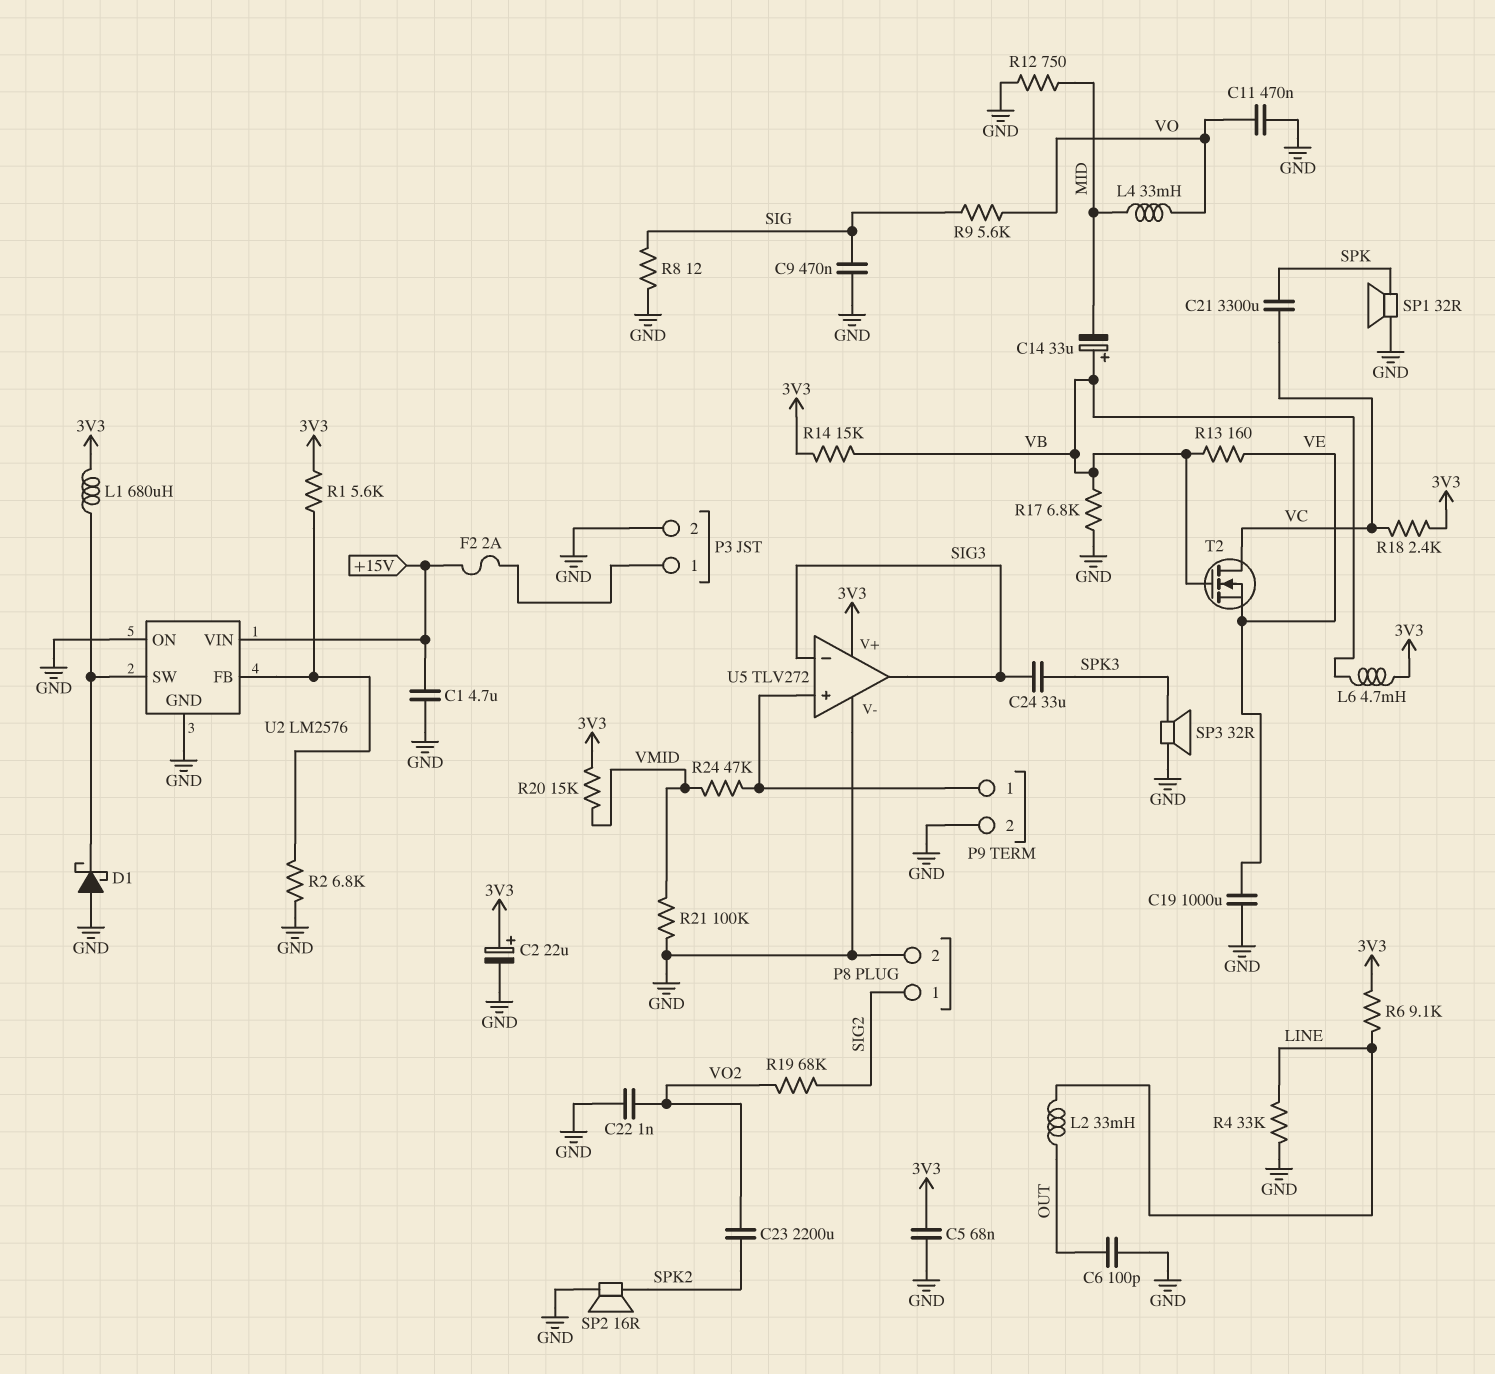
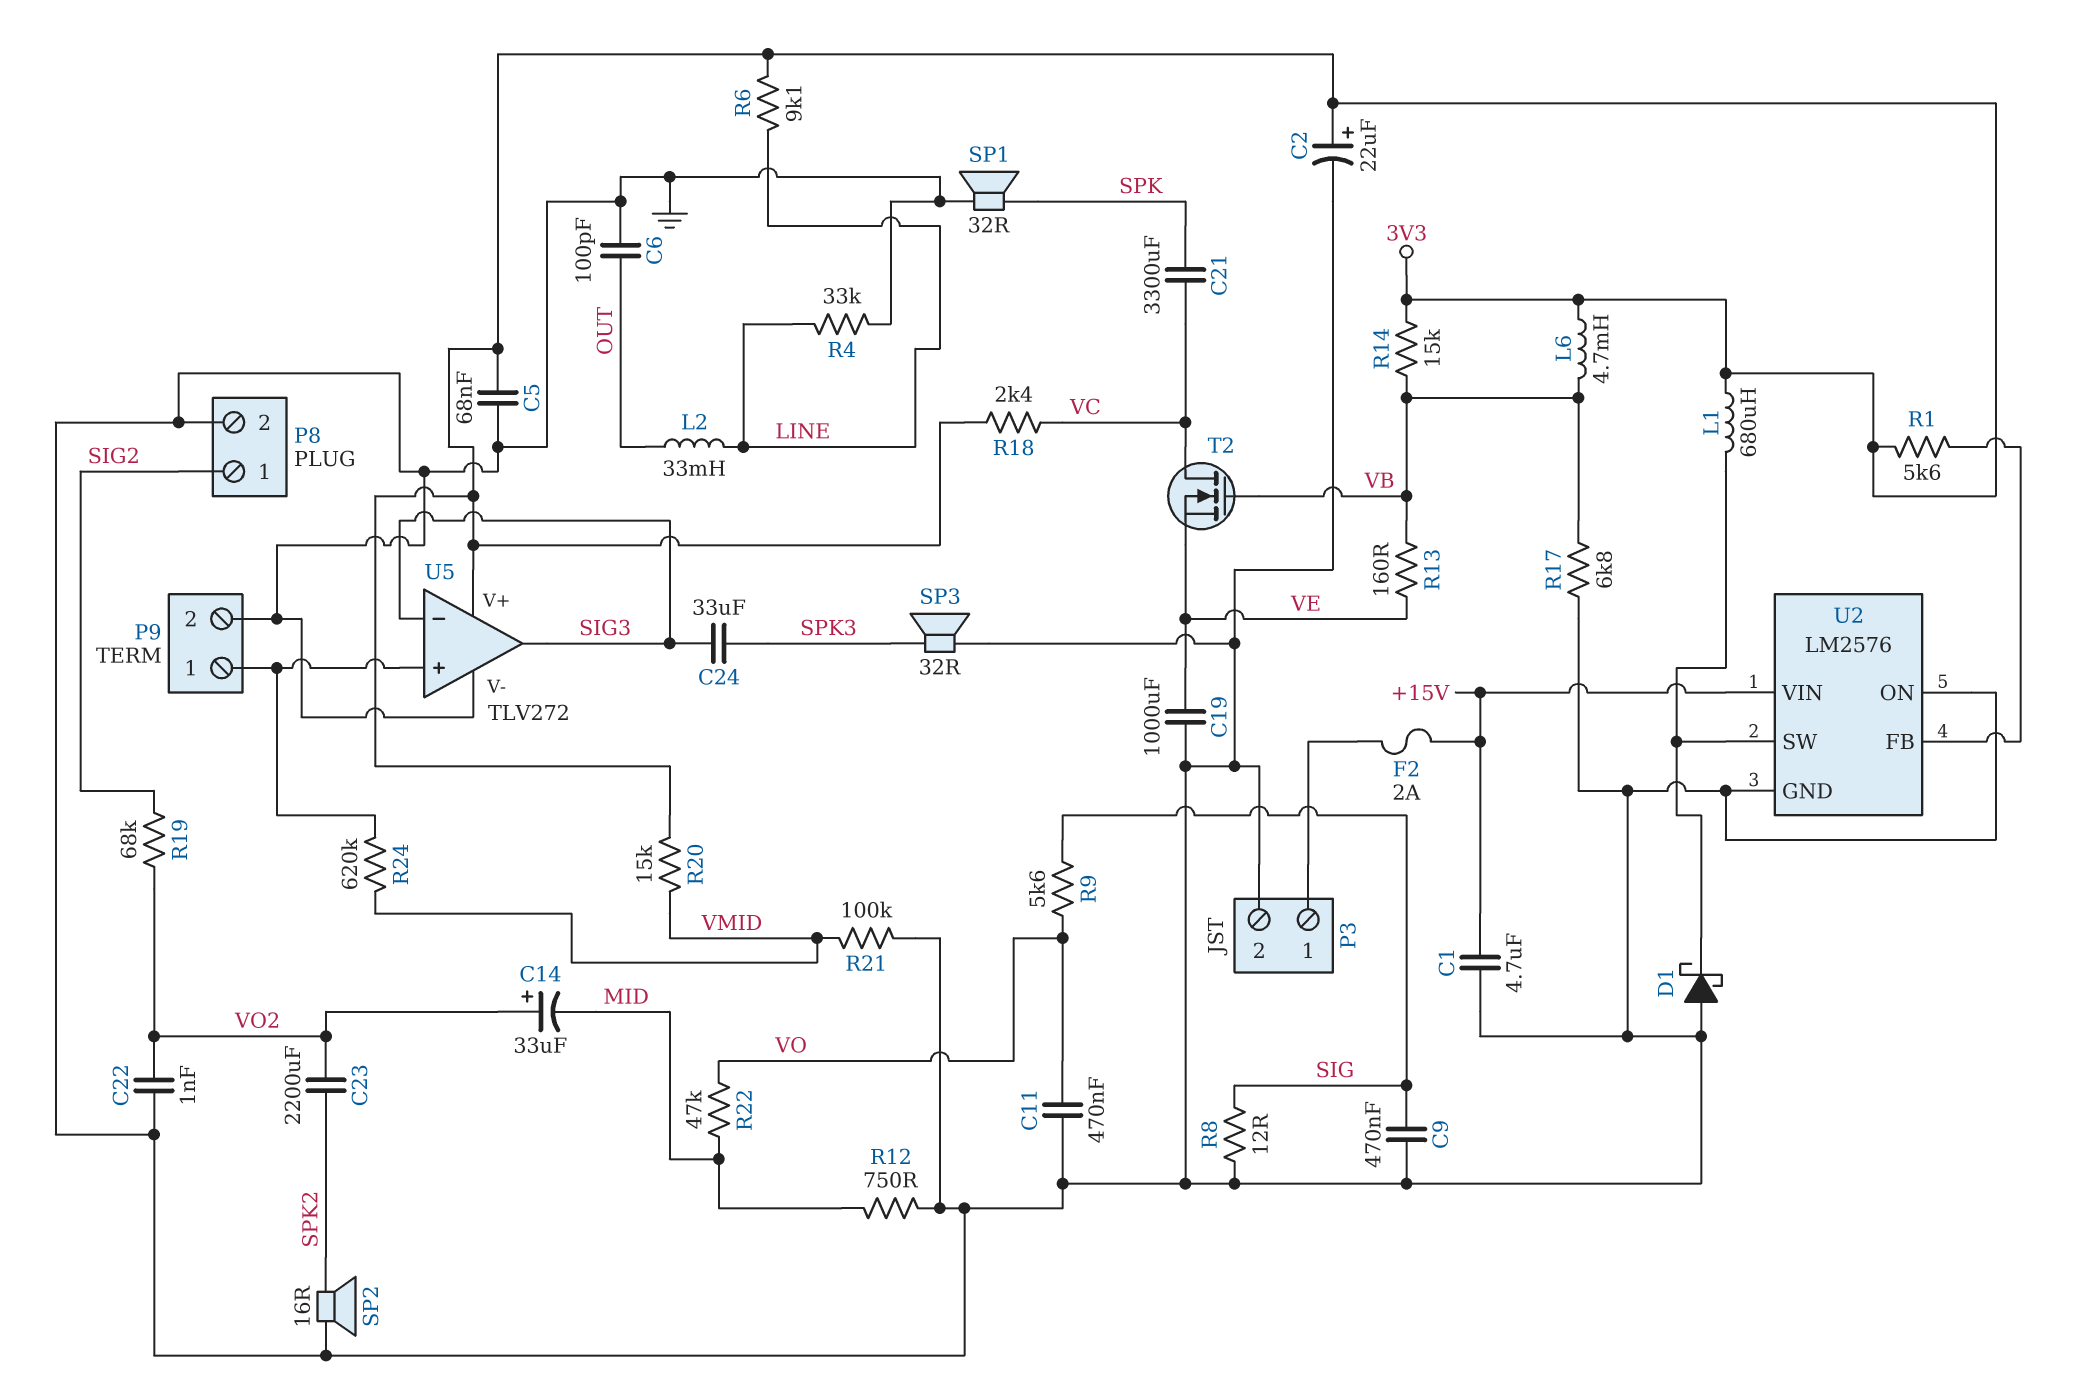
C14: 33uF (plus VB, minus MID) -> 33uF (plus VO2, minus MID)
L4: 33mH (MID, VO) -> none
R2: 6.8k (GND, U2/FB) -> none
R22: none -> 47k (MID, VO)
R24: 47k (P9/1, VMID) -> 620k (P9/1, VMID)

